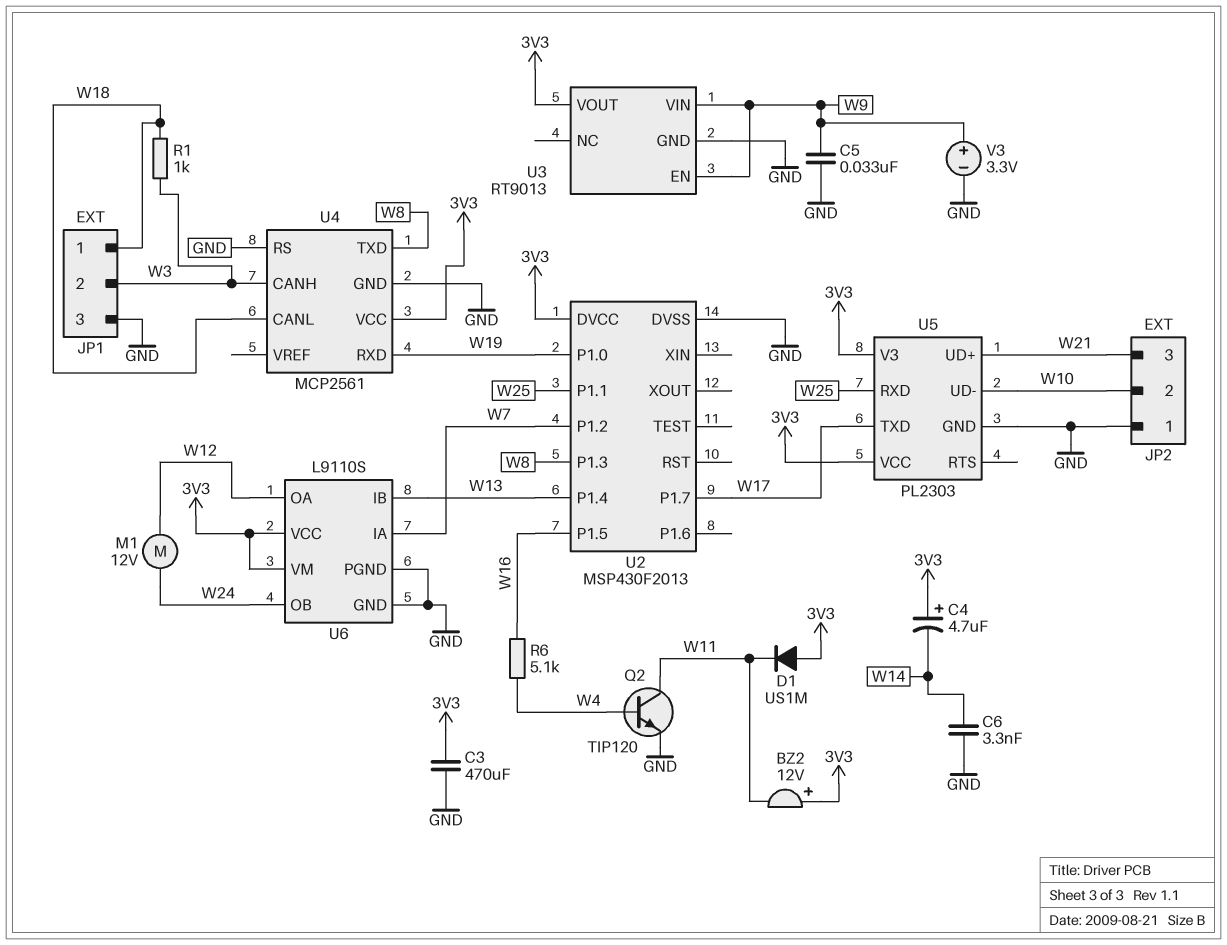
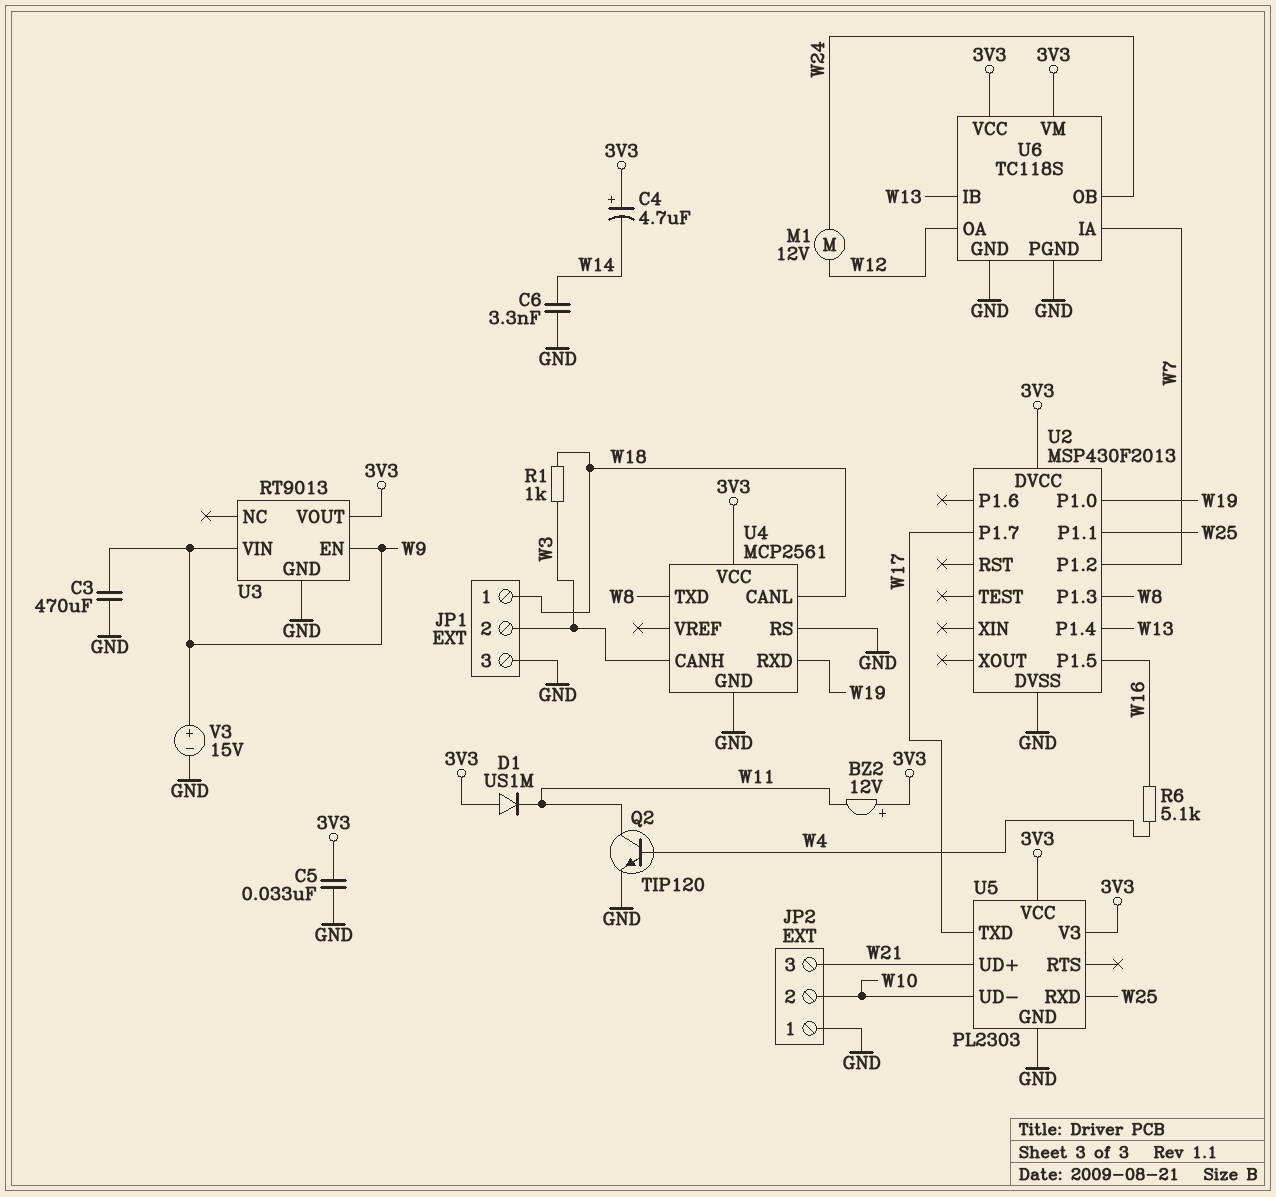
C3: 470uF (3V3, GND) -> 470uF (GND, W9)
C5: 33nF (GND, W9) -> 33nF (3V3, GND)
U6: L9110S -> TC118S
V3: 3.3V (plus W9, minus GND) -> 15V (plus W9, minus GND)

